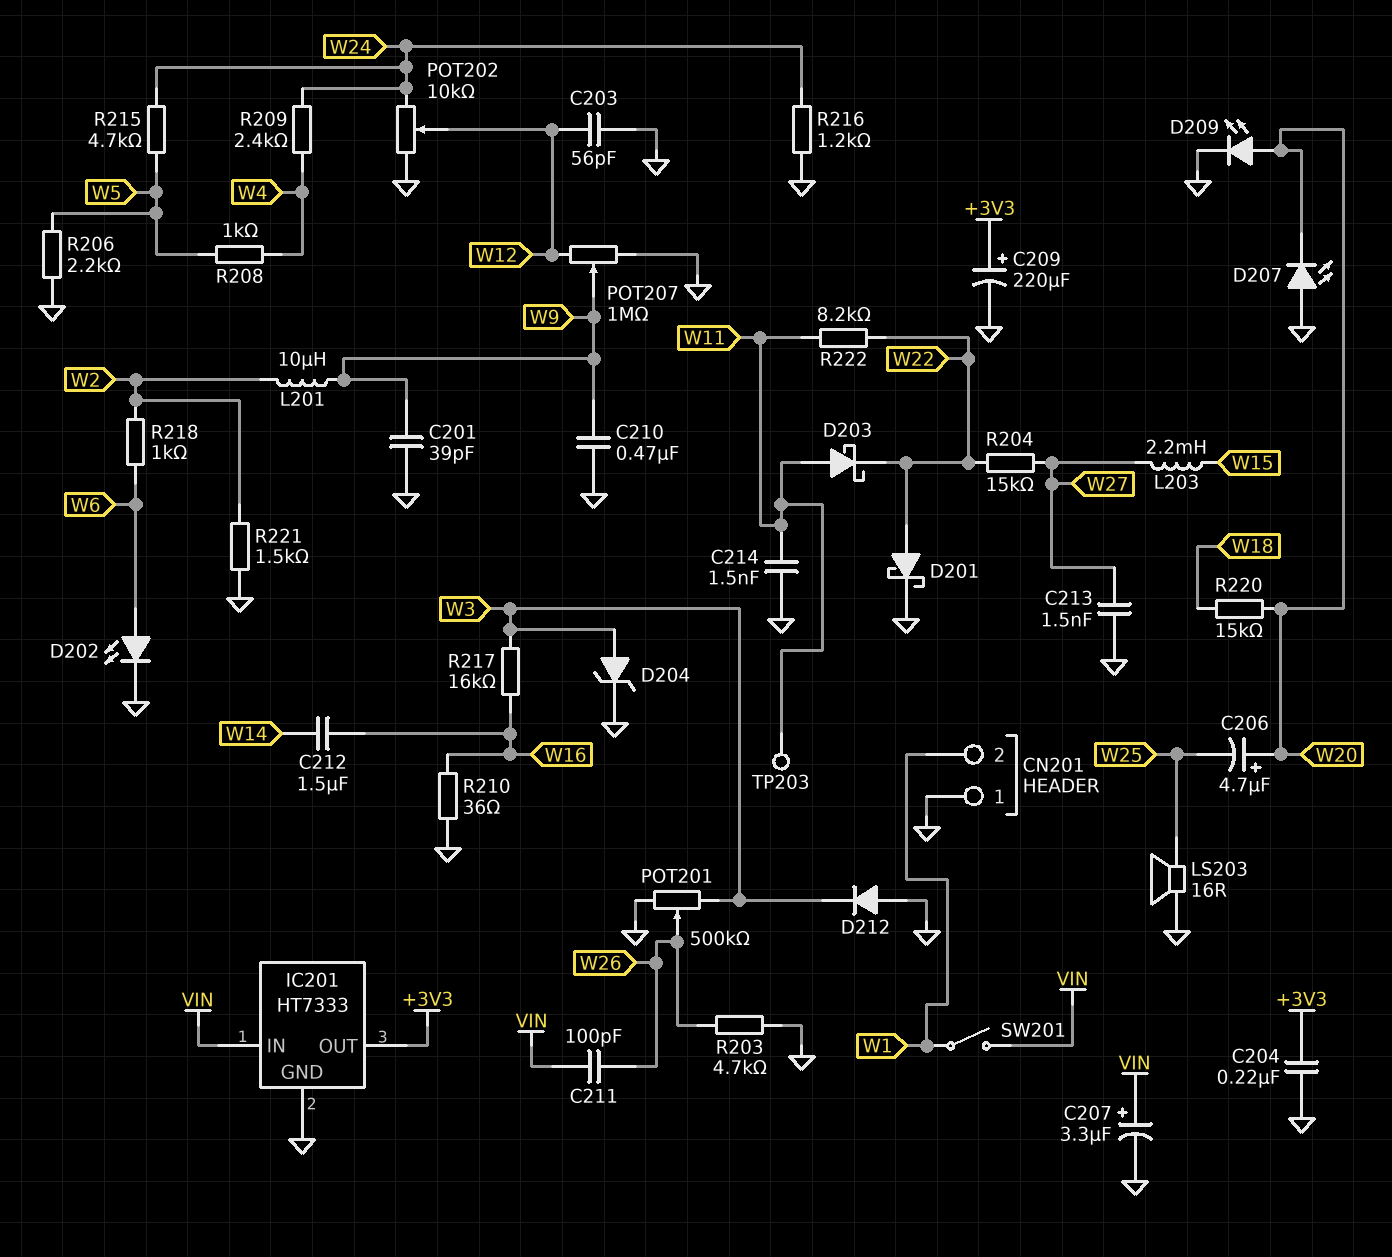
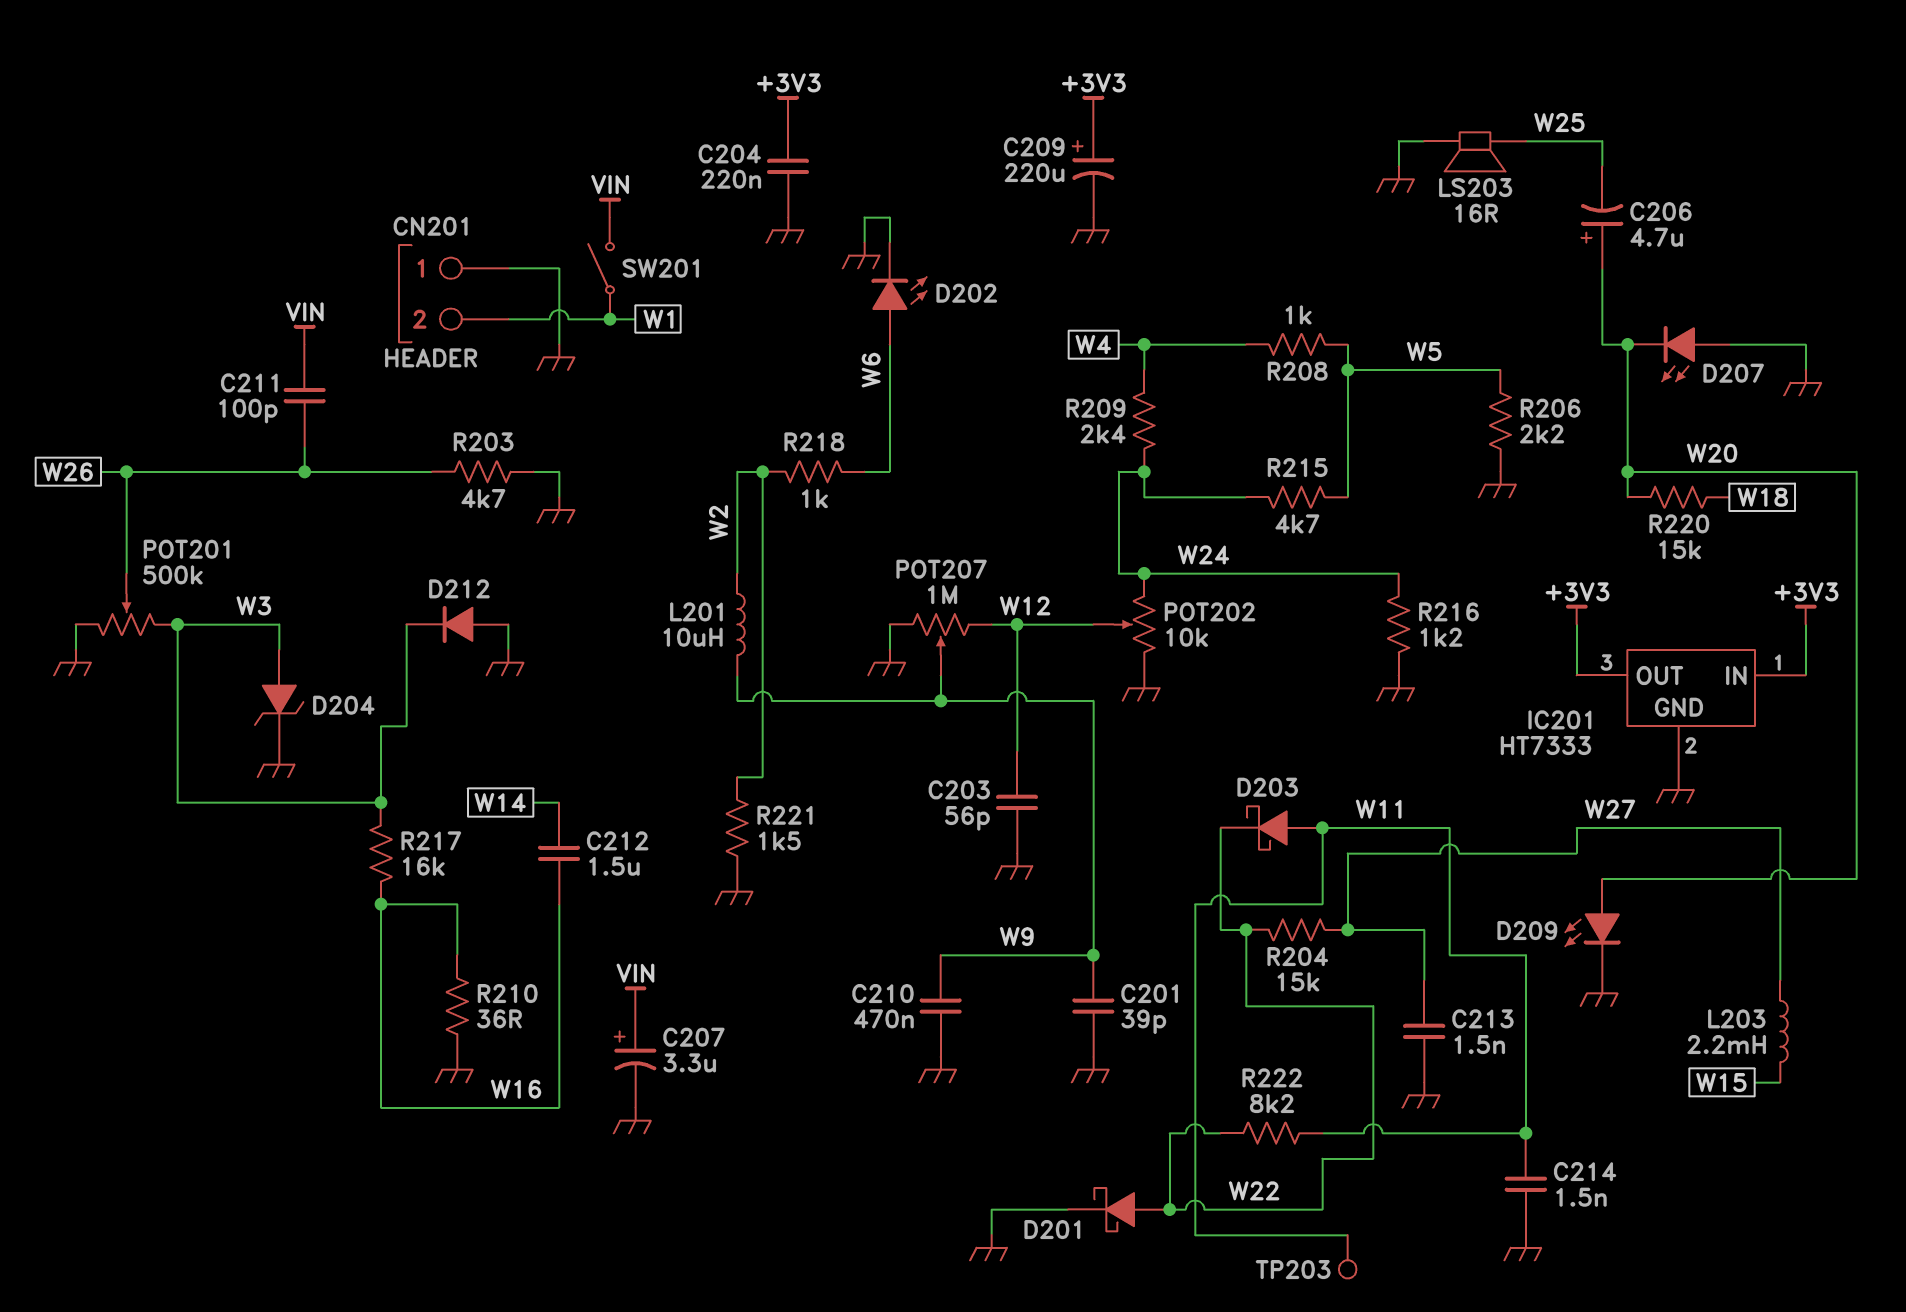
IC201 pin IN: VIN -> +3V3

